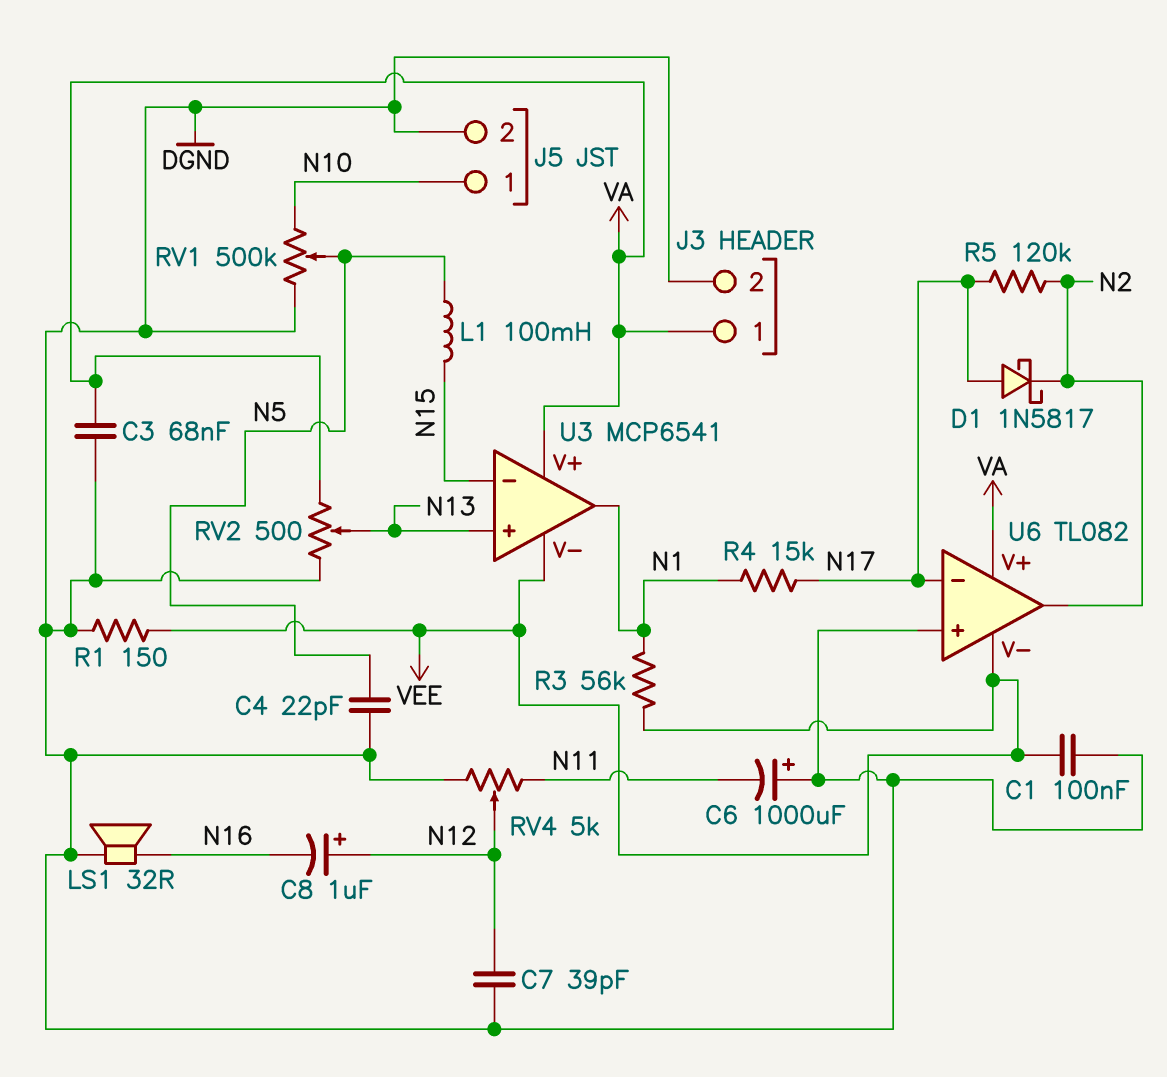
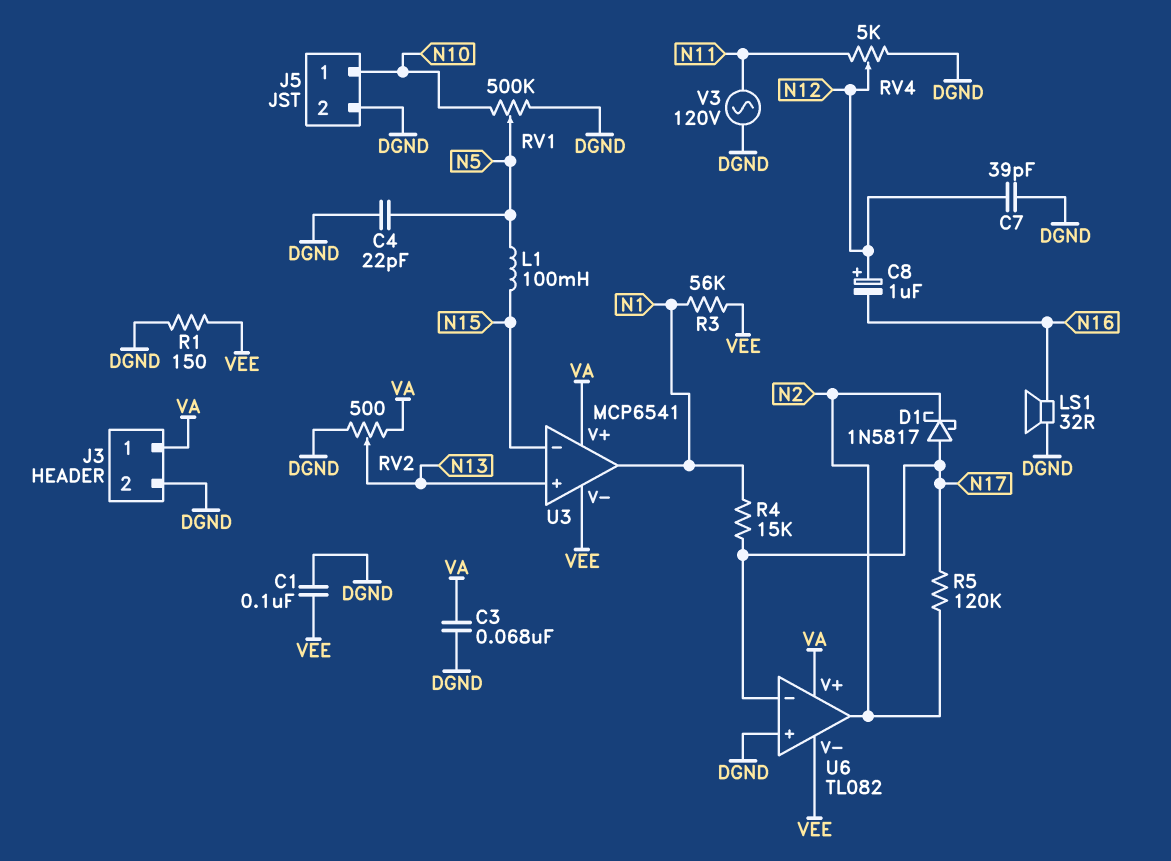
C6: 1000uF (plus DGND, minus N11) -> none
V3: none -> AC 120V (DGND, N11)

